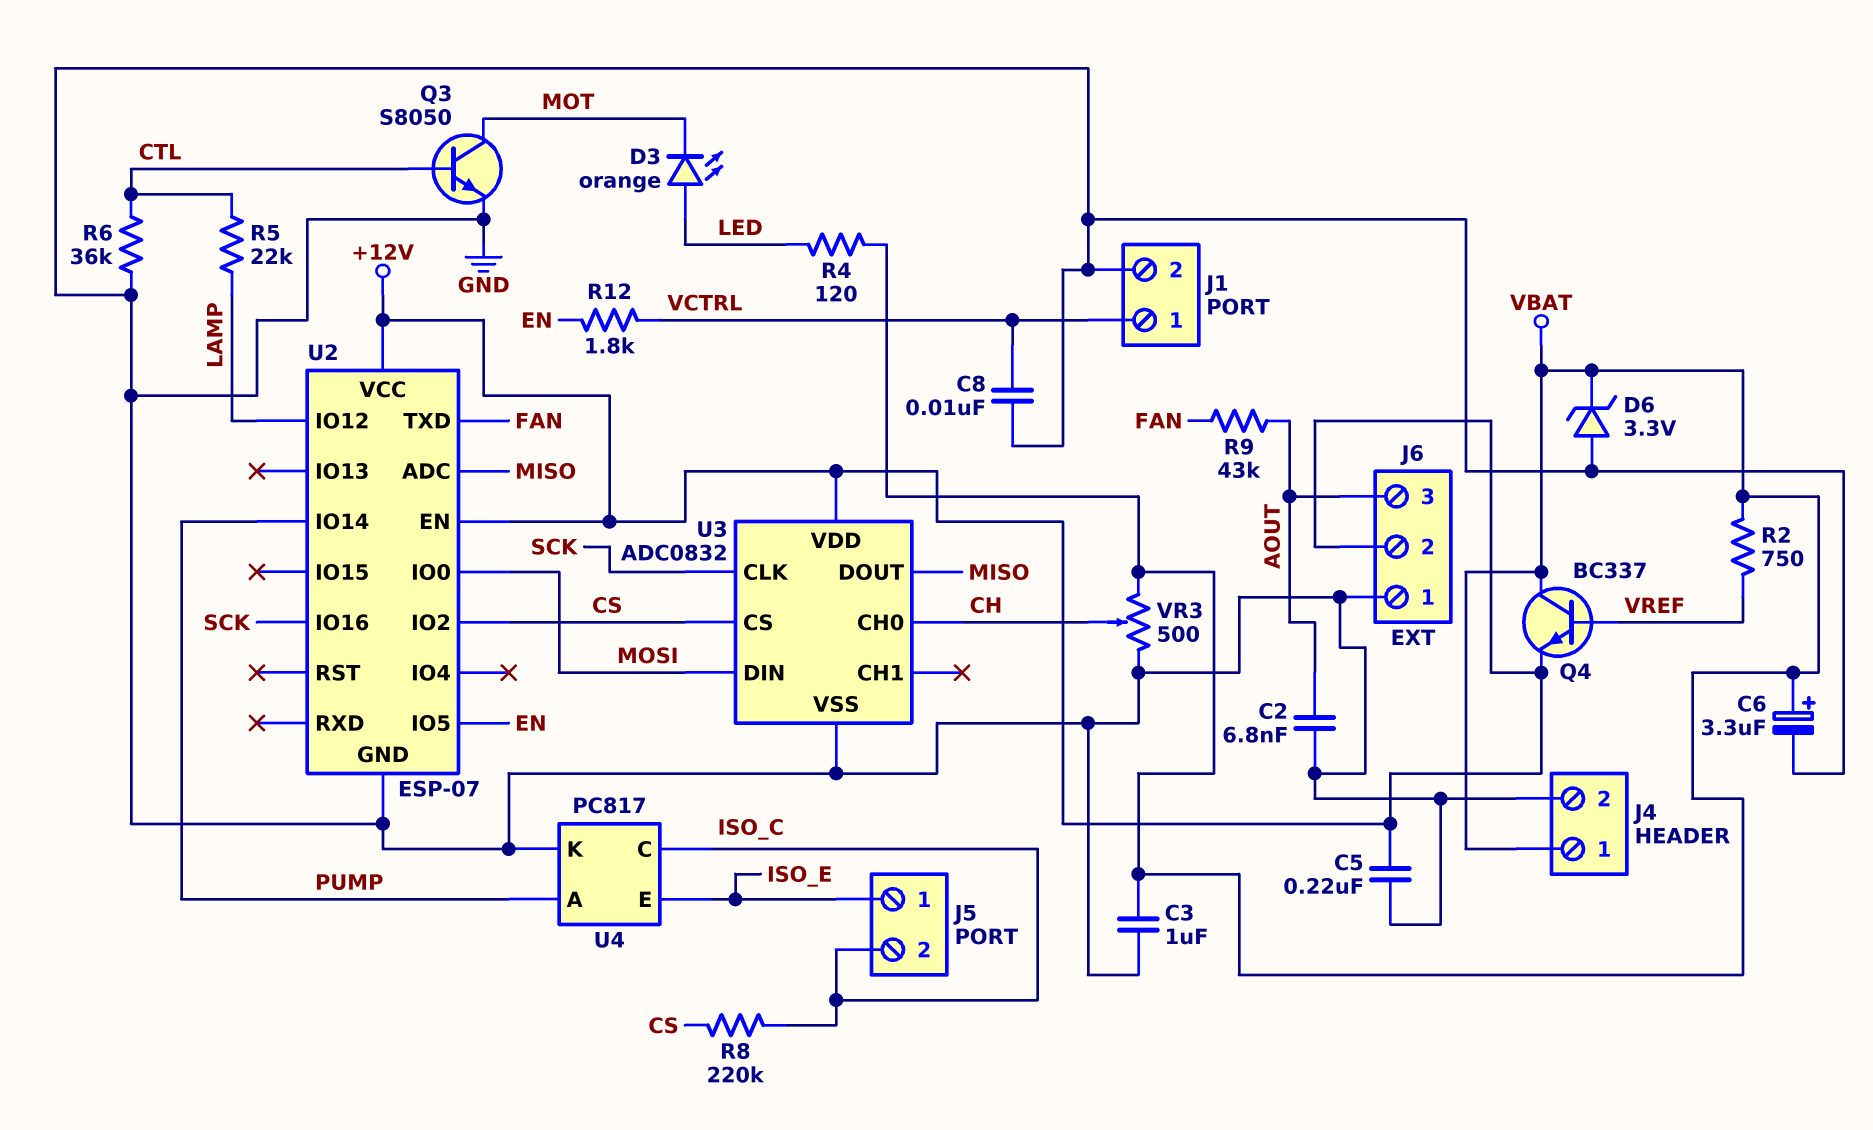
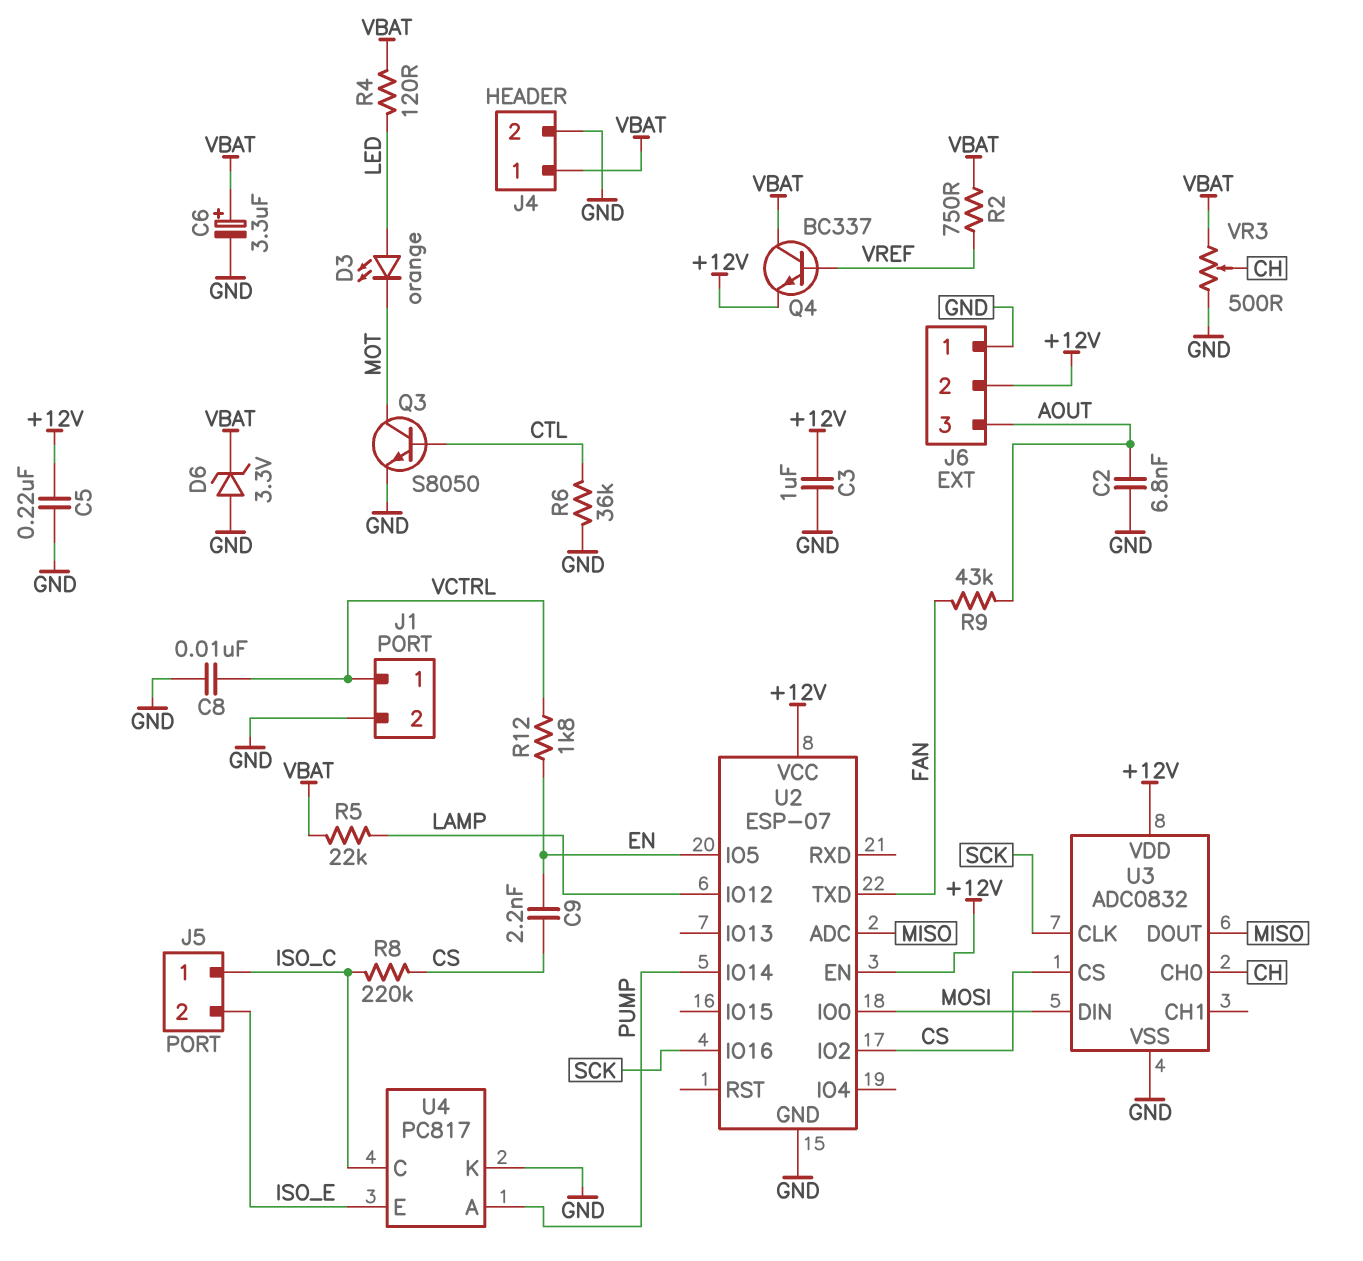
C3: 1uF (GND, VBAT) -> 1uF (+12V, GND)
C9: none -> 2.2nF (CS, EN)
J5 pin 1: ISO_E -> ISO_C
J5 pin 2: ISO_C -> ISO_E
R5: 22k (CTL, LAMP) -> 22k (LAMP, VBAT)

